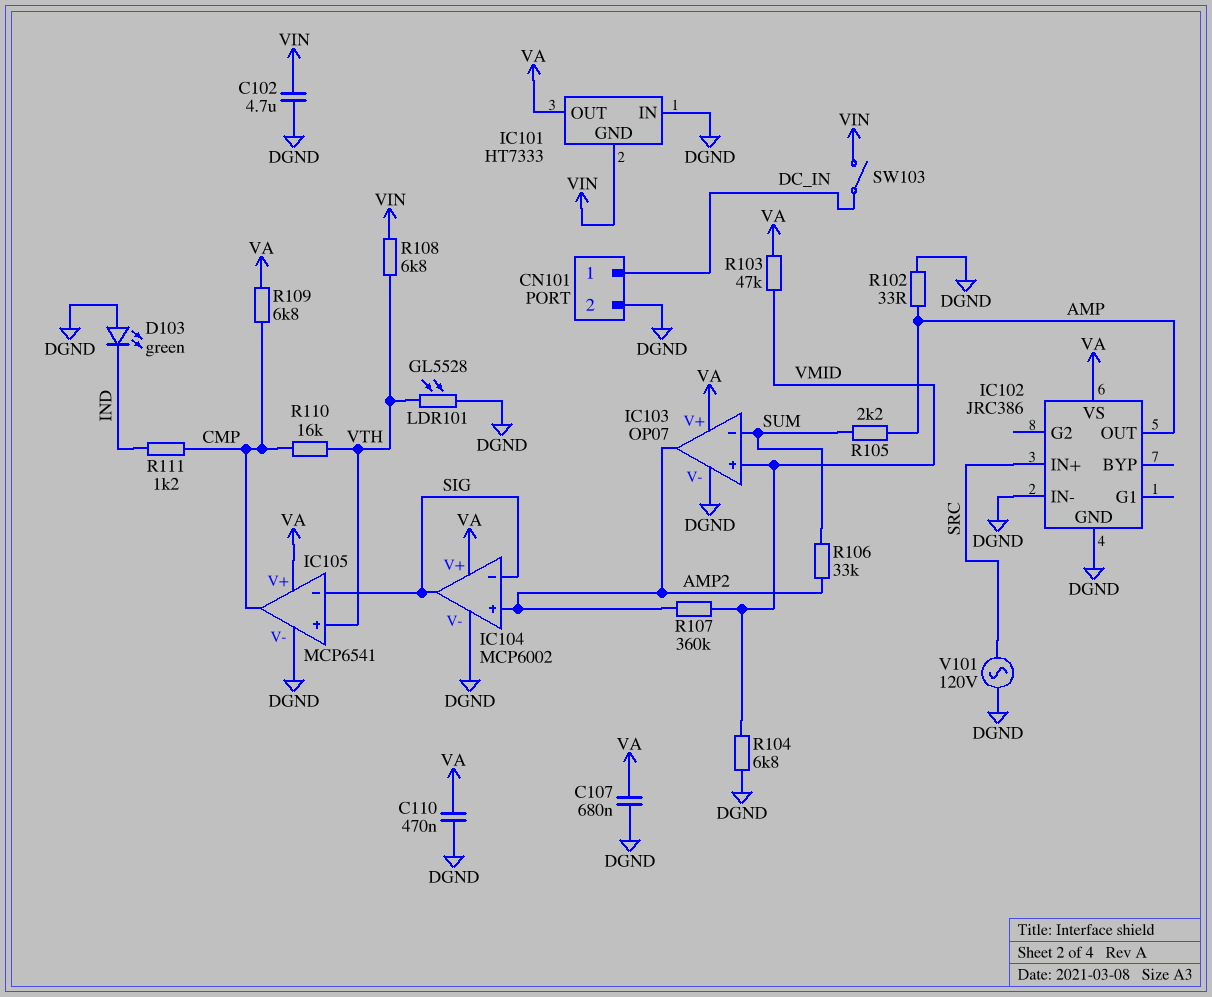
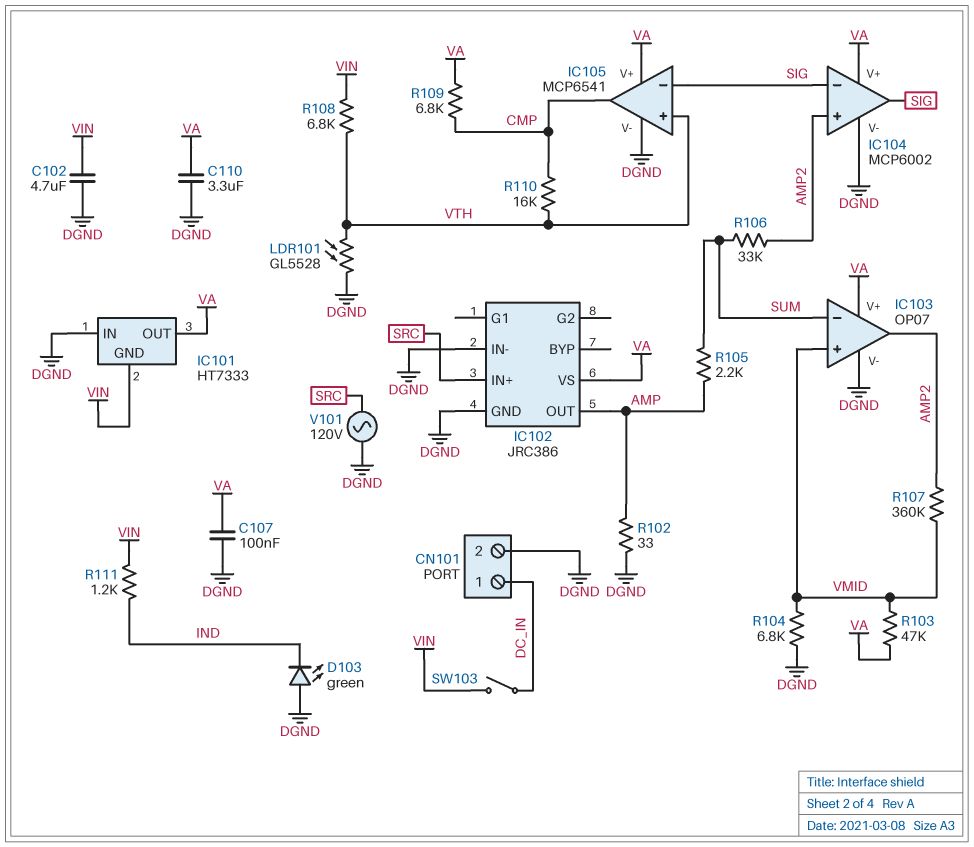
C107: 680nF (DGND, VA) -> 100nF (DGND, VA)
C110: 470nF (DGND, VA) -> 3.3uF (DGND, VA)
R111: 1.2k (CMP, IND) -> 1.2k (IND, VIN)

